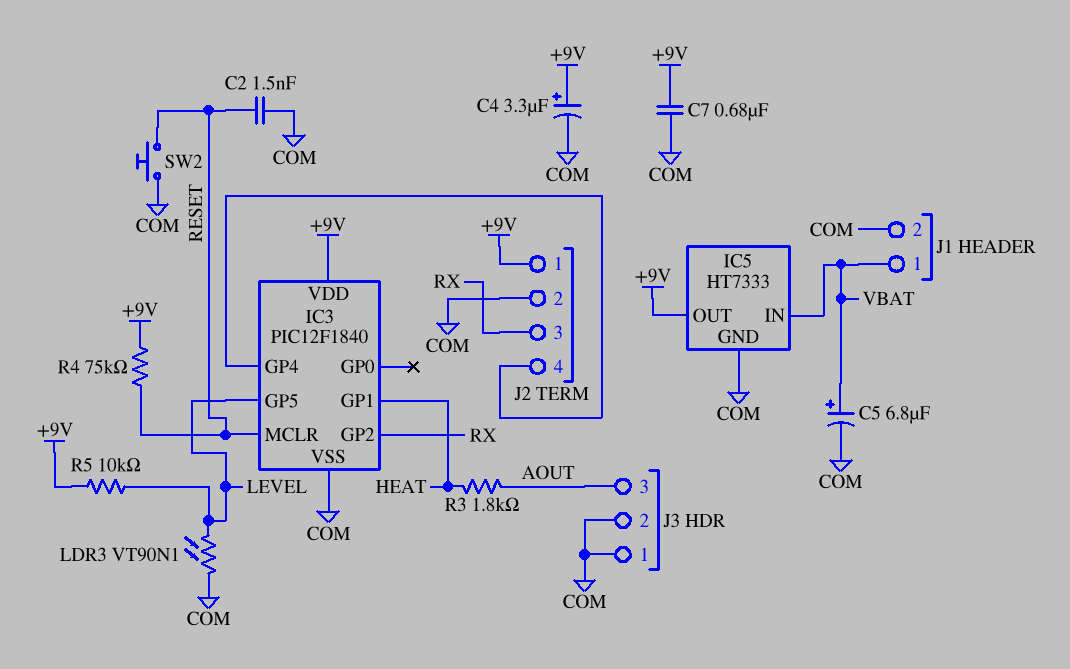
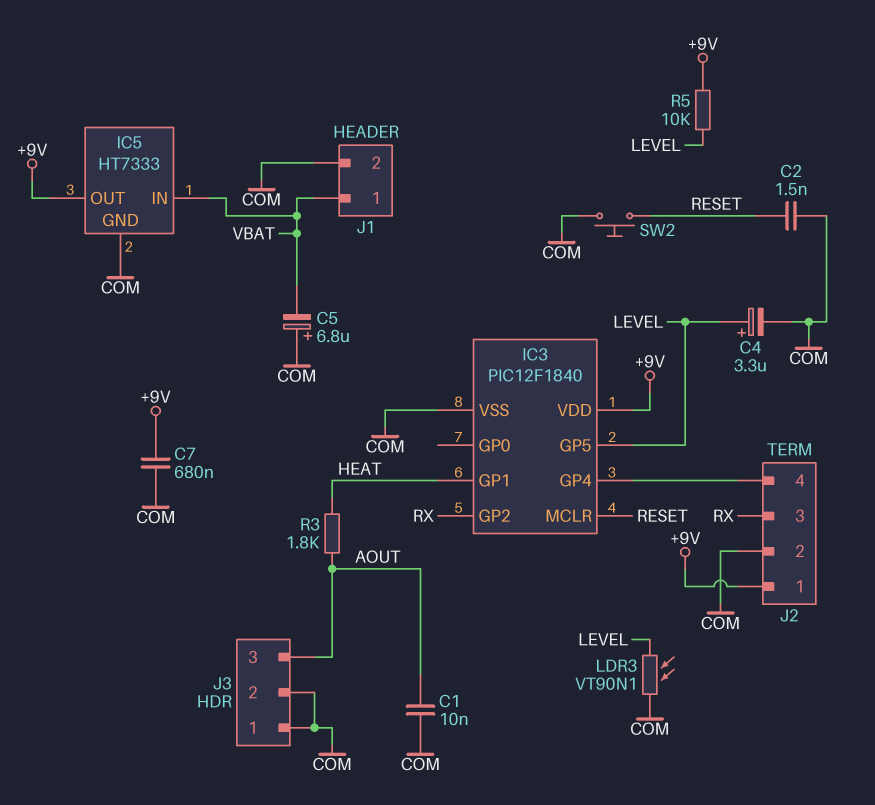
C1: none -> 10nF (AOUT, COM)
C4: 3.3uF (plus +9V, minus COM) -> 3.3uF (plus LEVEL, minus COM)
C5: 6.8uF (plus VBAT, minus COM) -> 6.8uF (plus COM, minus VBAT)
R4: 75k (+9V, RESET) -> none

